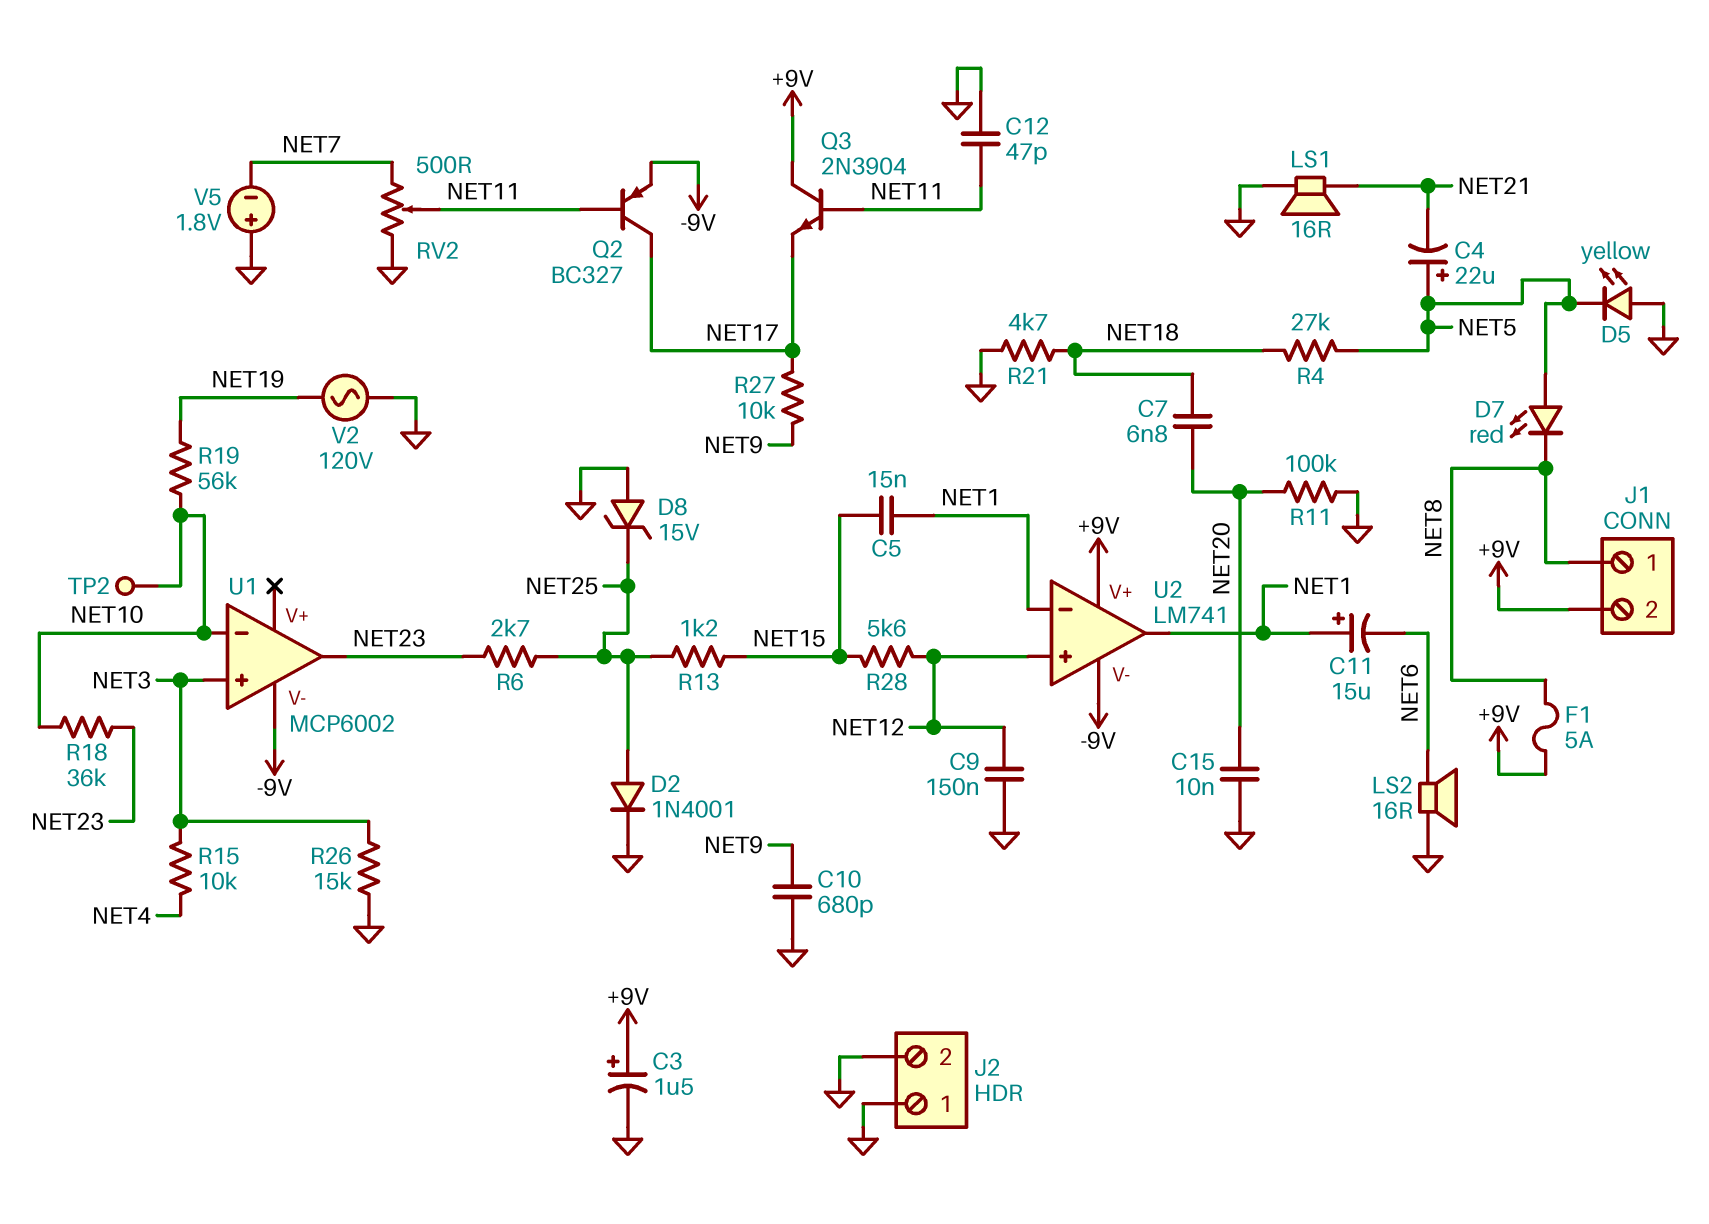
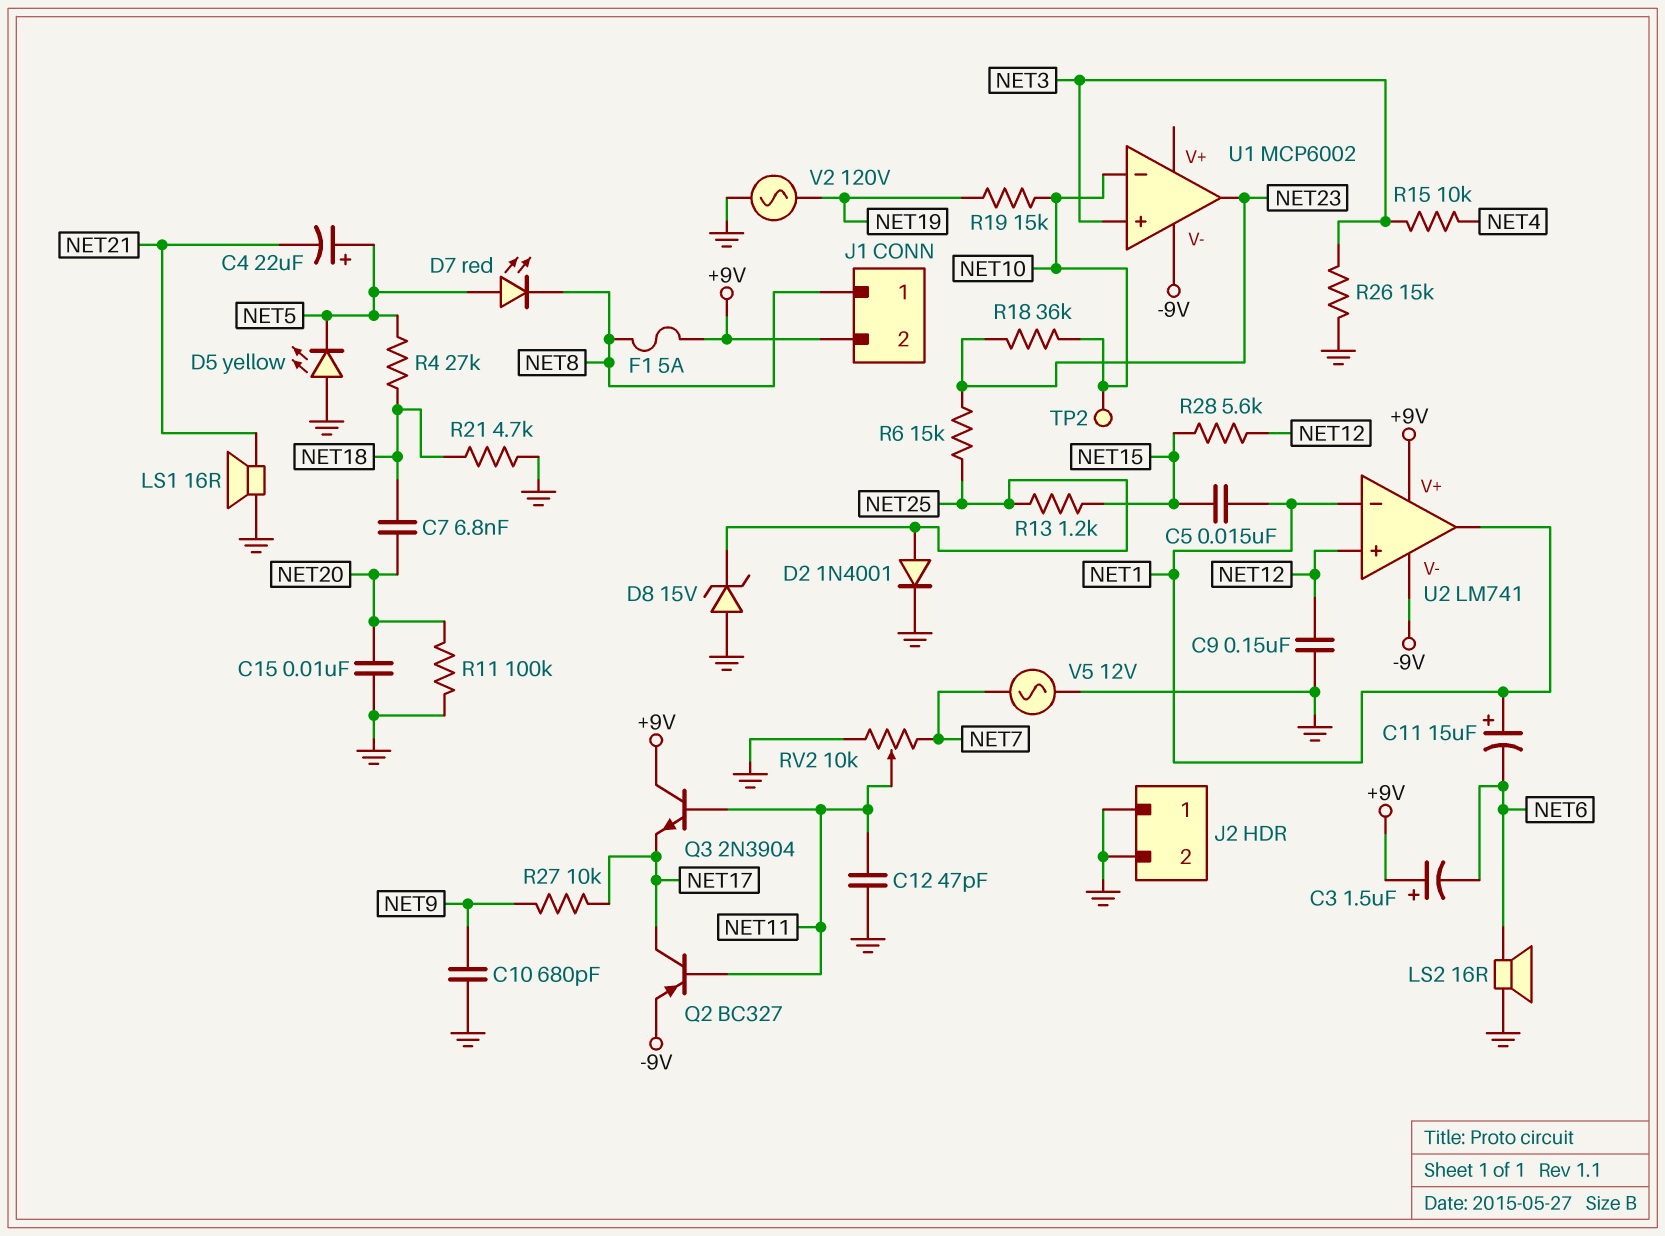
C3: 1.5uF (plus +9V, minus GND) -> 1.5uF (plus +9V, minus NET6)
R6: 2.7k (NET23, NET25) -> 15k (NET23, NET25)
R19: 56k (NET10, NET19) -> 15k (NET10, NET19)
RV2: 500 (GND, NET7, wiper NET11) -> 10k (GND, NET7, wiper NET11)
V5: 1.8V (plus GND, minus NET7) -> AC 12V (GND, NET7)

